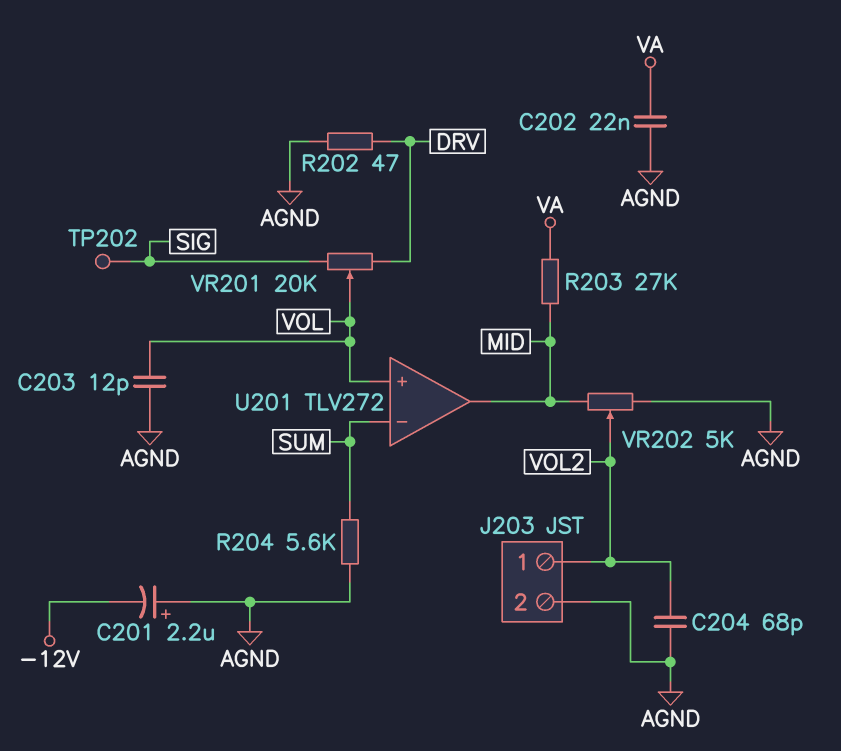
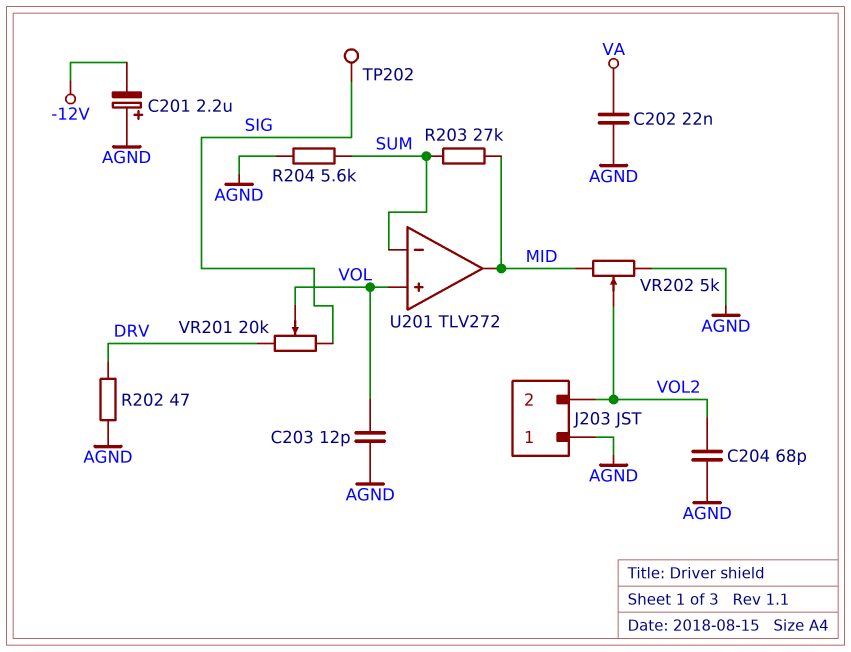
J203 pin 1: VOL2 -> AGND
J203 pin 2: AGND -> VOL2
R203: 27k (MID, VA) -> 27k (MID, SUM)

